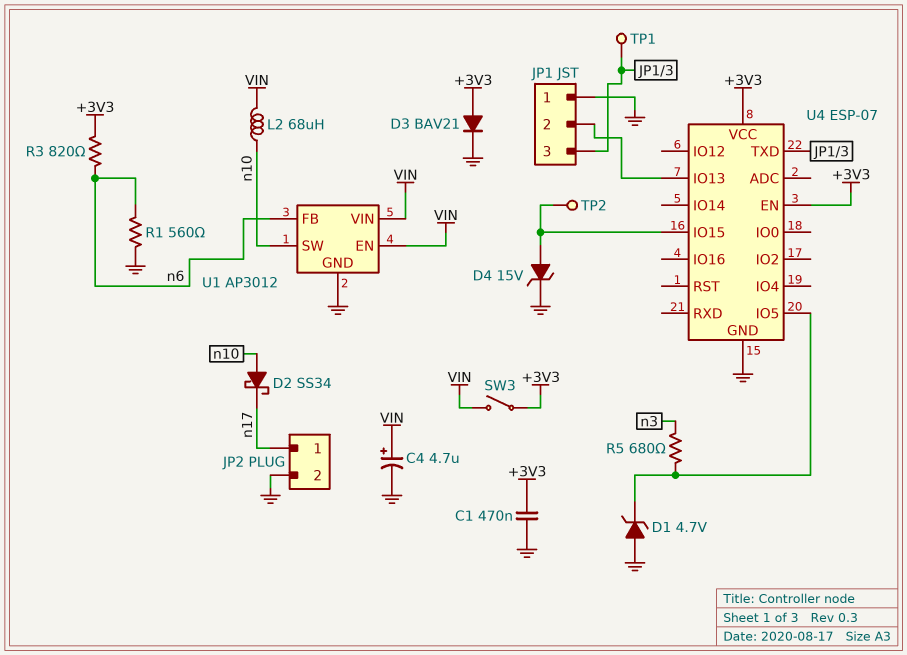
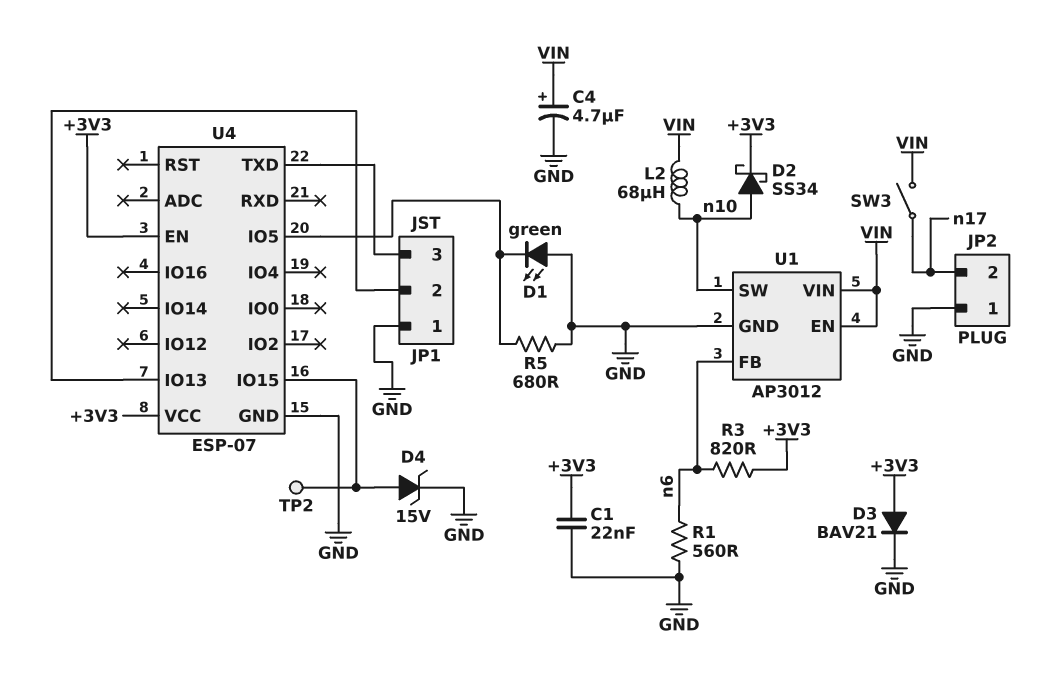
C1: 470nF (+3V3, GND) -> 22nF (+3V3, GND)
D1: zener 4.7V (A GND, K U4/IO5) -> LED green (A GND, K U4/IO5)
D2: schottky SS34 (A n10, K n17) -> schottky SS34 (A n10, K +3V3)
JP2 pin 1: n17 -> GND
JP2 pin 2: GND -> n17
R5: 680 (U4/IO5, n3) -> 680 (GND, U4/IO5)
SW3: switch (+3V3, VIN) -> switch (VIN, n17)
TP1: test point (JP1/3) -> none

